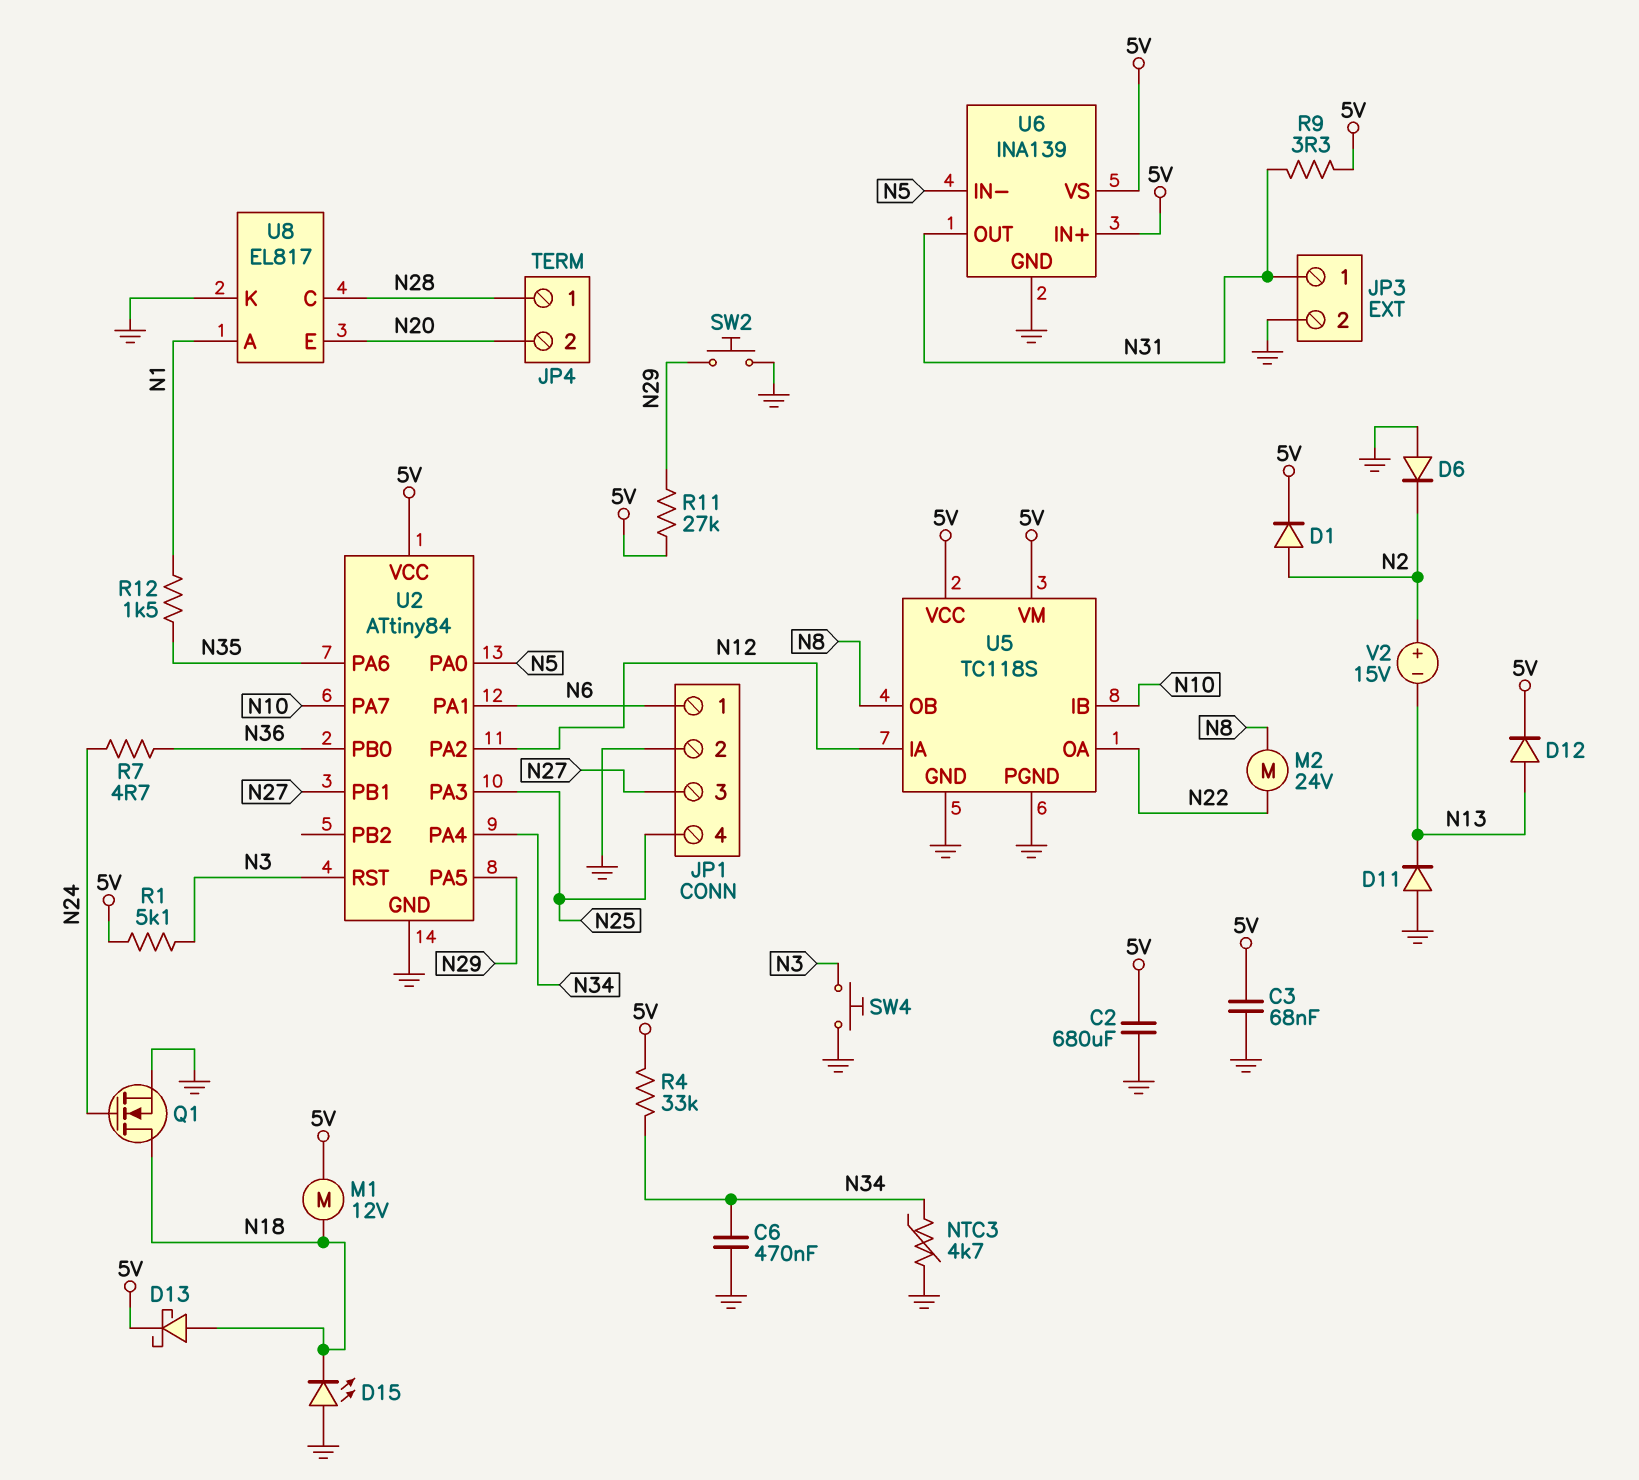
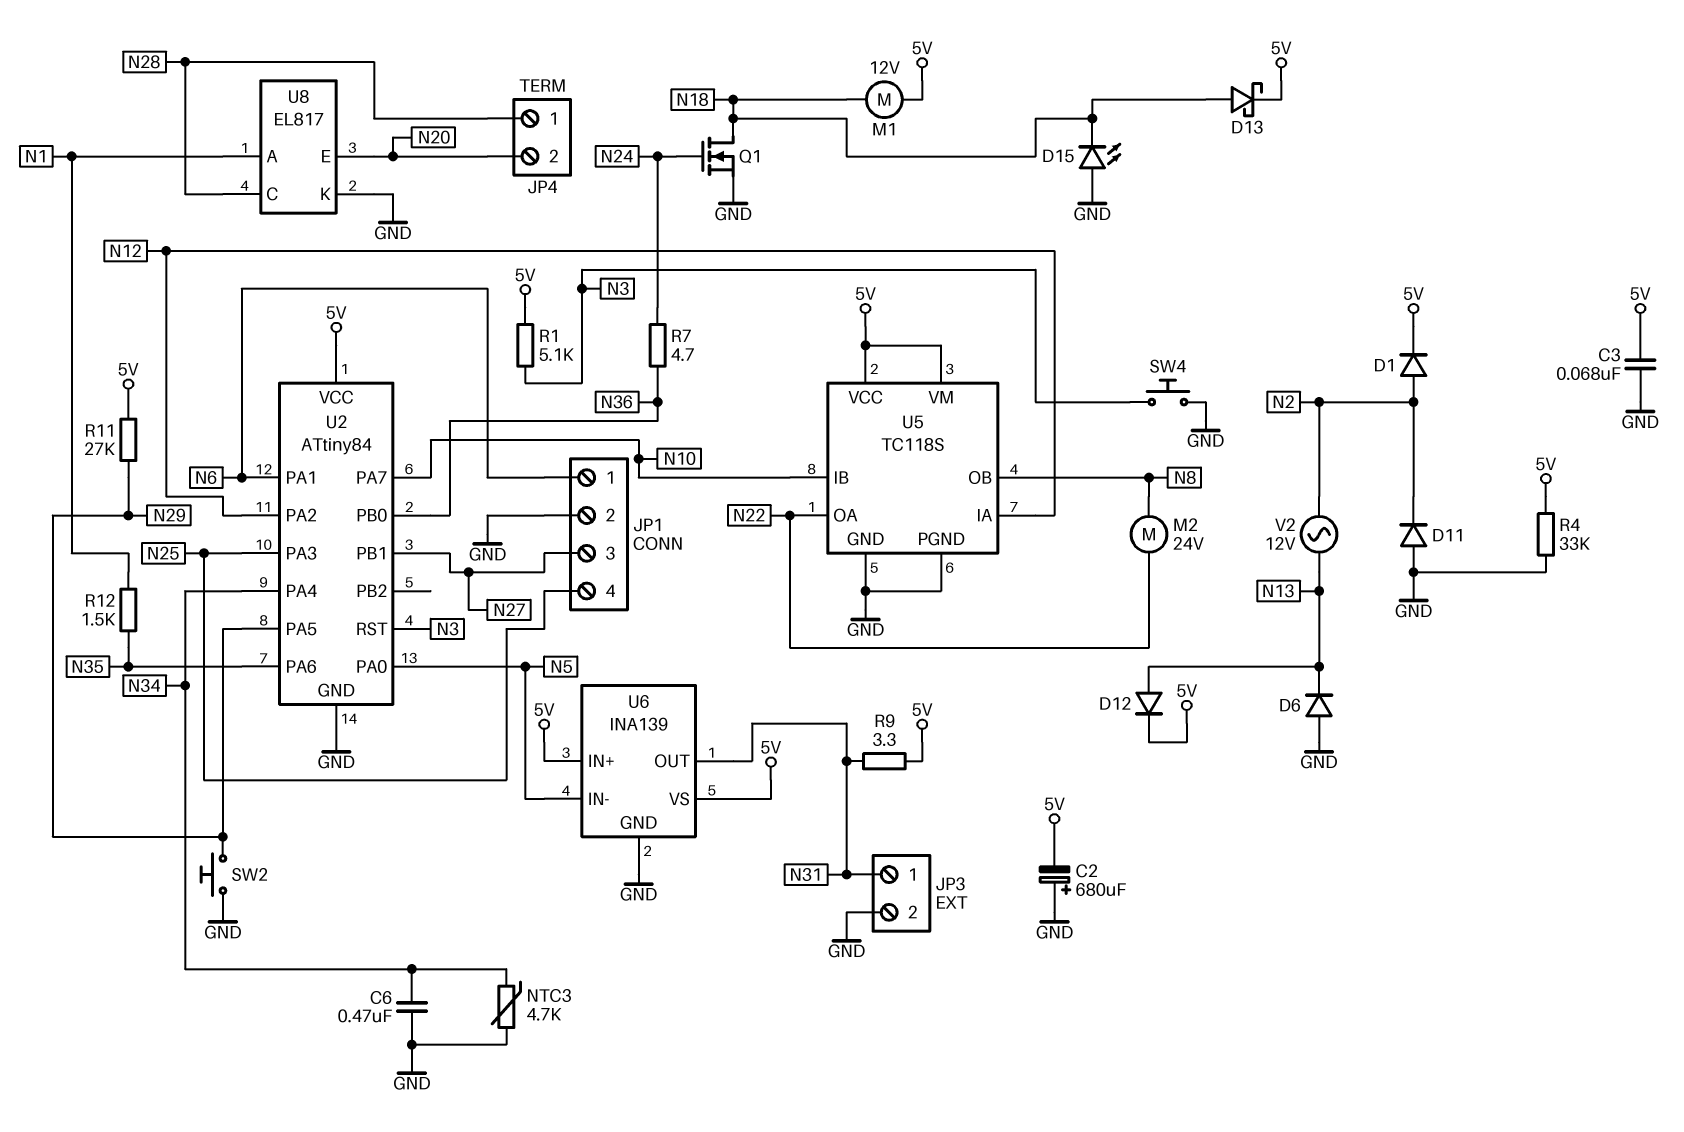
C2: 680uF (5V, GND) -> 680uF (plus GND, minus 5V)
D6: diode (A GND, K N2) -> diode (A GND, K N13)
D11: diode (A GND, K N13) -> diode (A GND, K N2)
R4: 33k (5V, N34) -> 33k (5V, GND)
V2: 15V (plus N2, minus N13) -> AC 12V (N2, N13)

